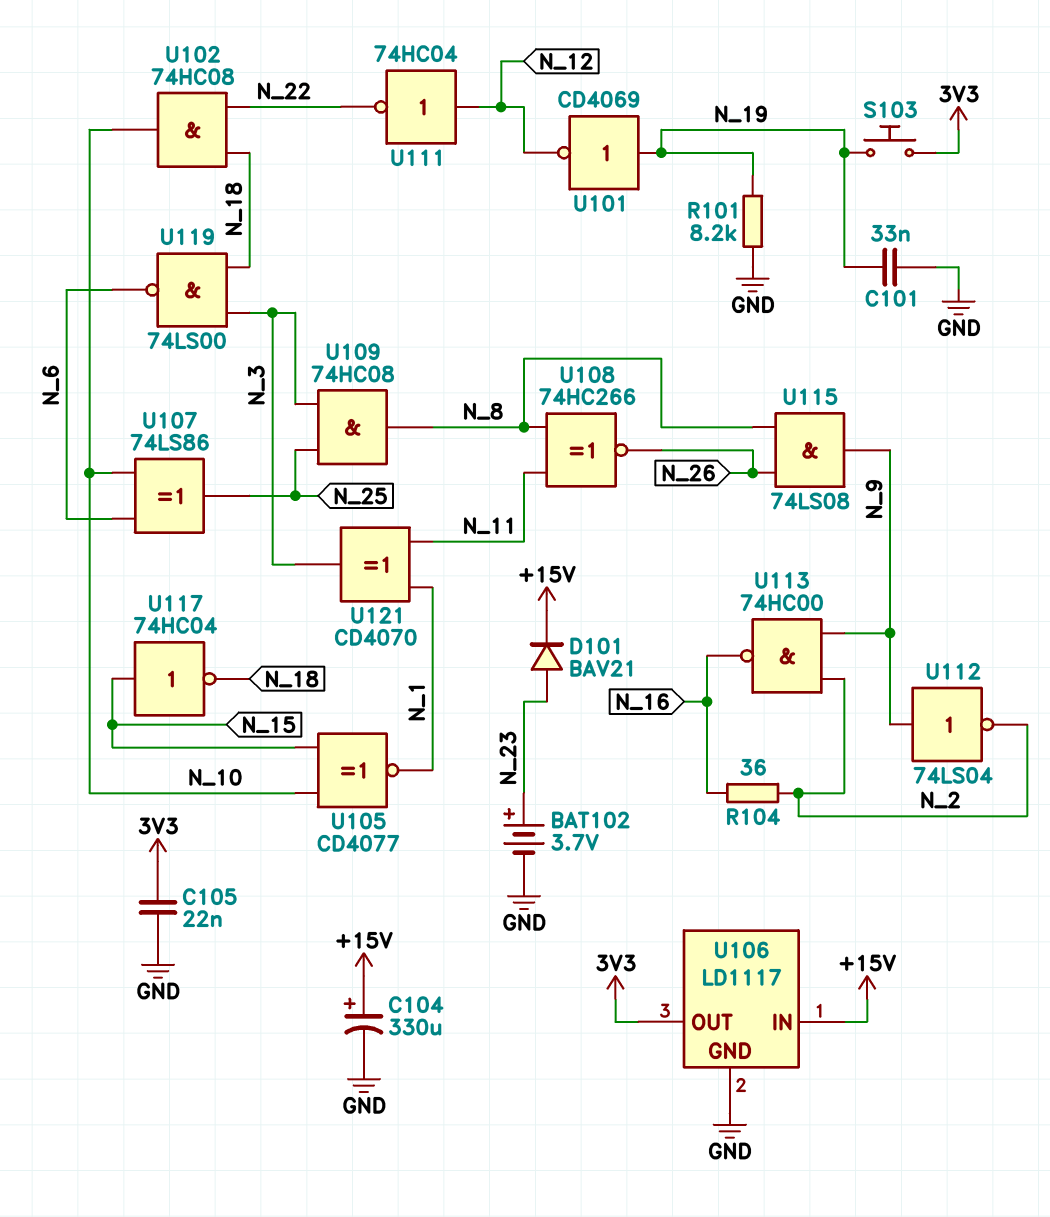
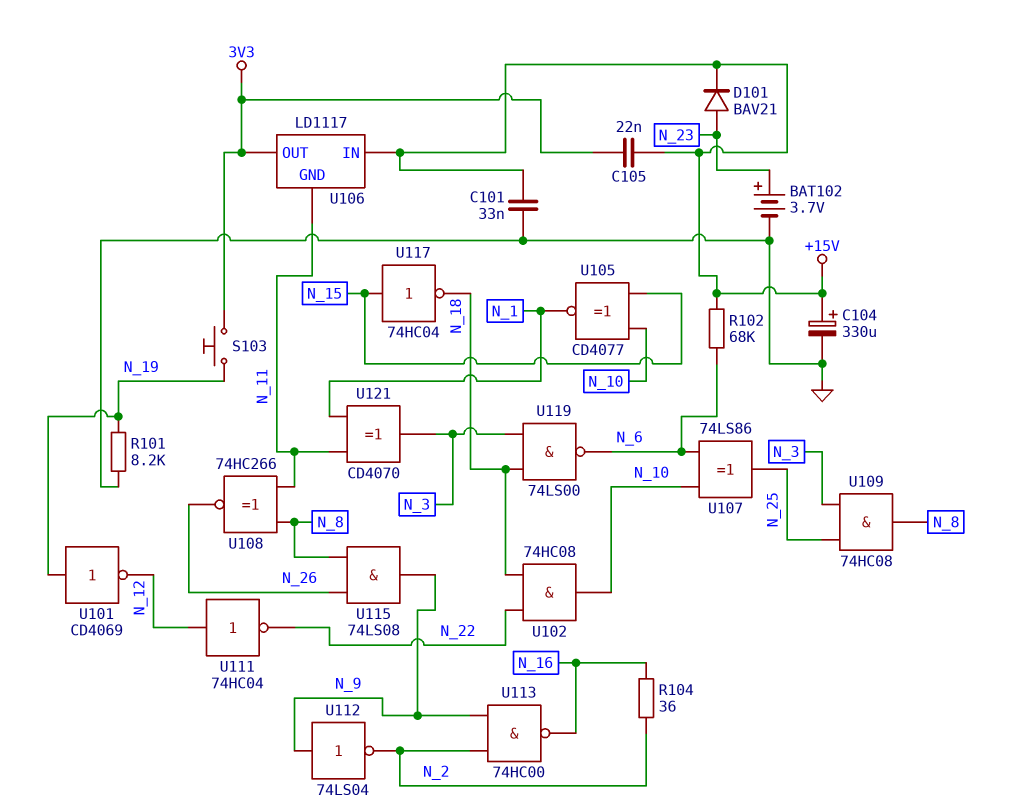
C101: 33nF (GND, N_19) -> 33nF (+15V, GND)
C105: 22nF (3V3, GND) -> 22nF (+15V, 3V3)
R102: none -> 68k (+15V, N_6)
U106 pin GND: GND -> N_11

